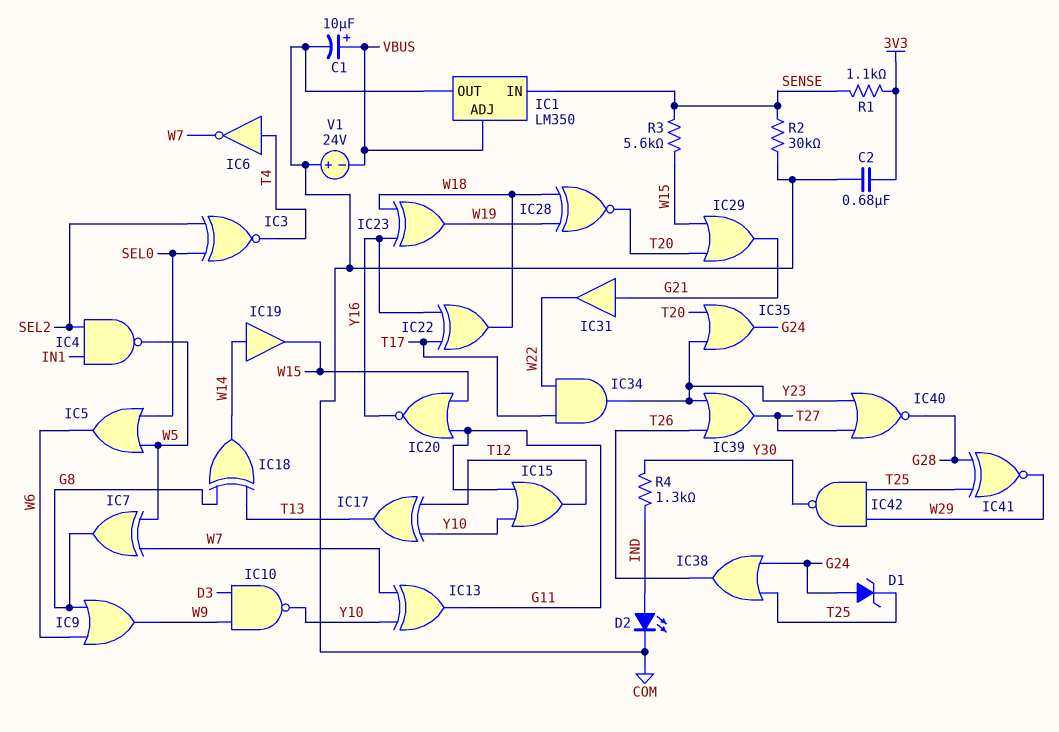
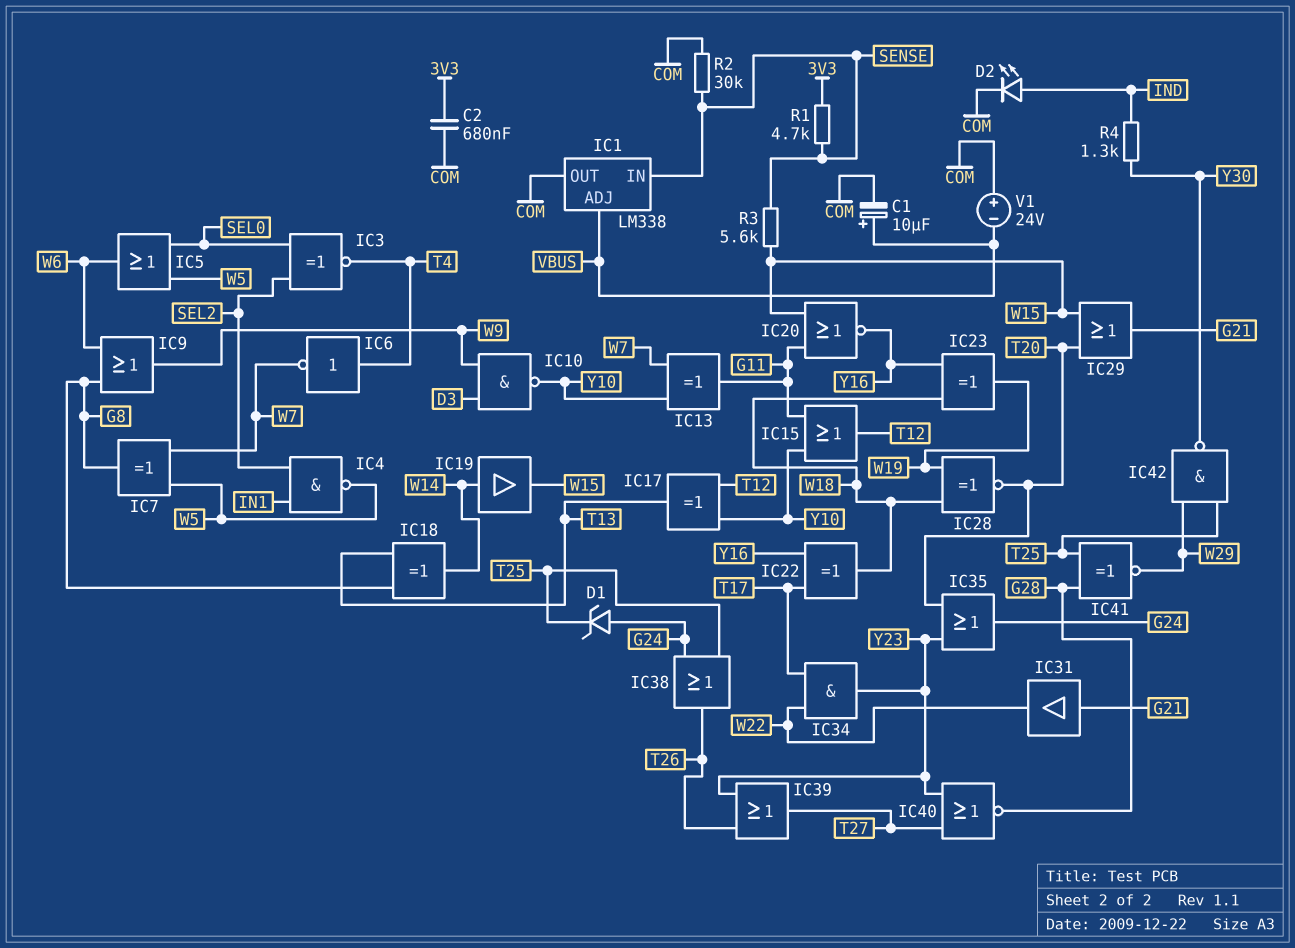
IC1: LM350 -> LM338
R1: 1.1k (3V3, SENSE) -> 4.7k (3V3, SENSE)

